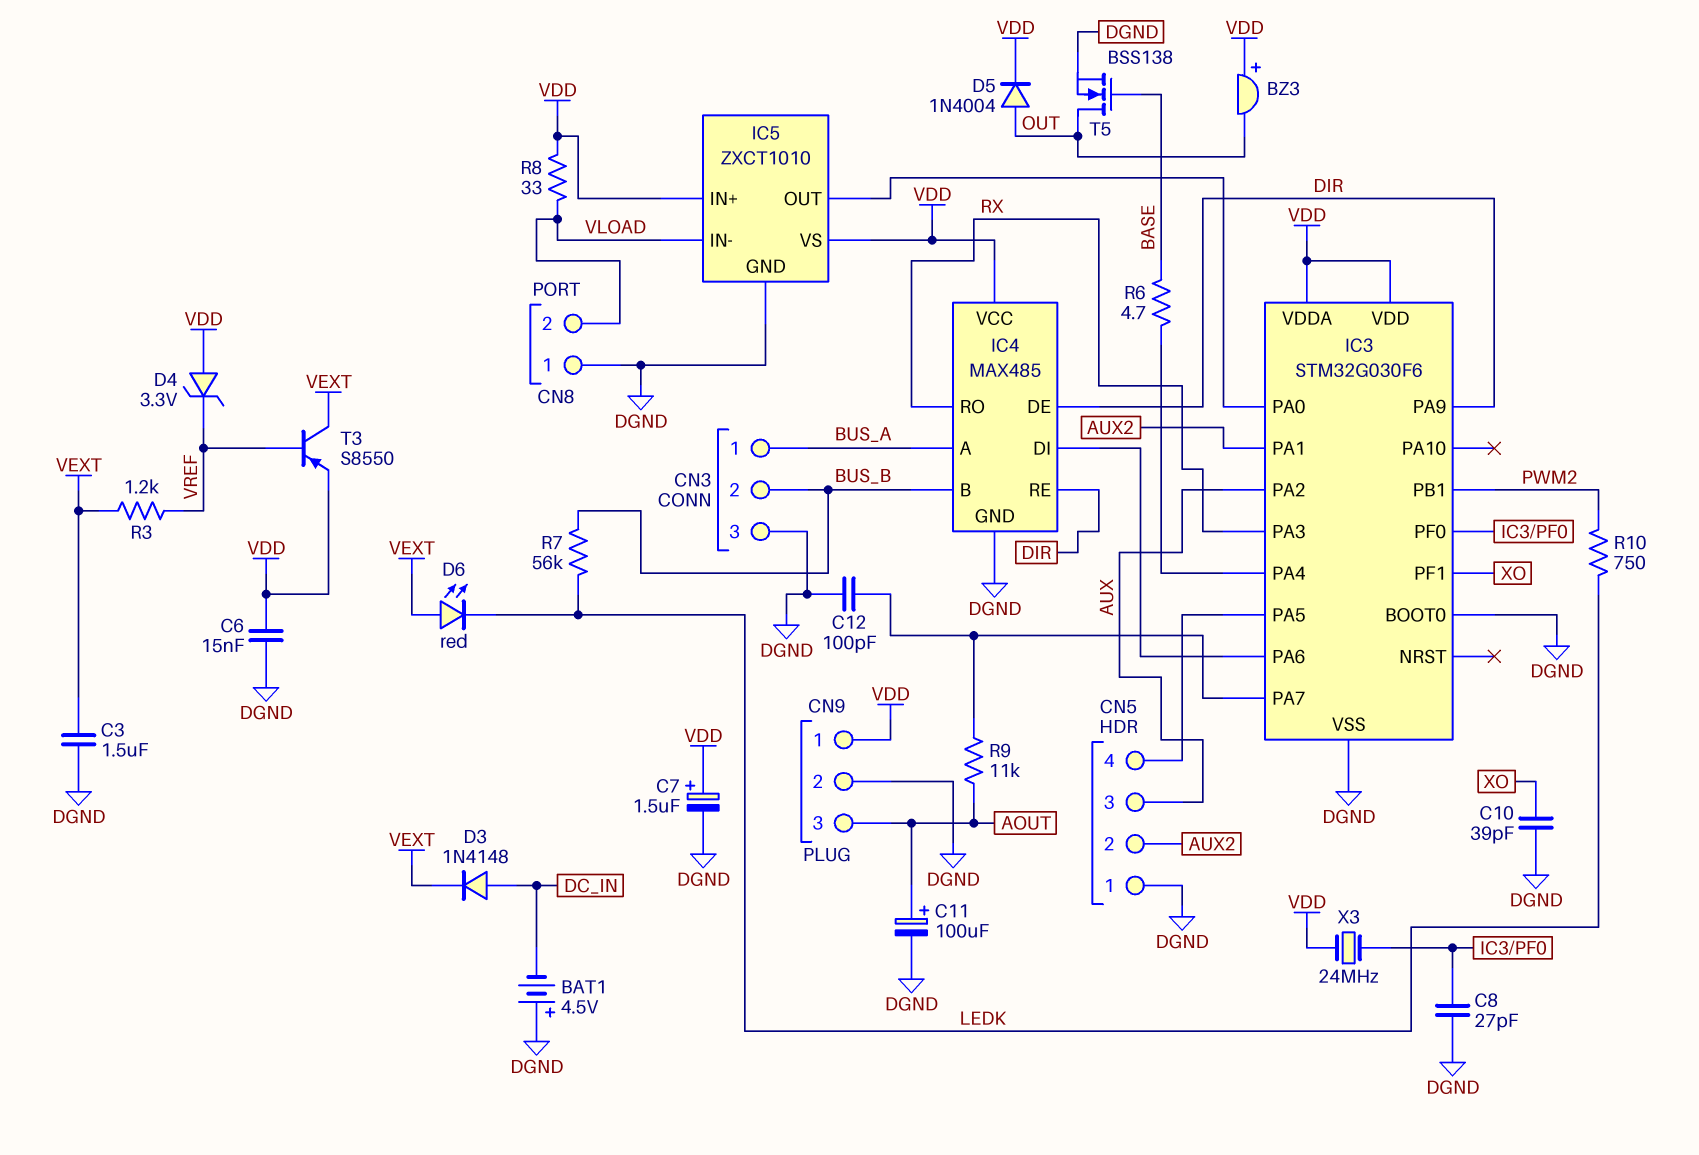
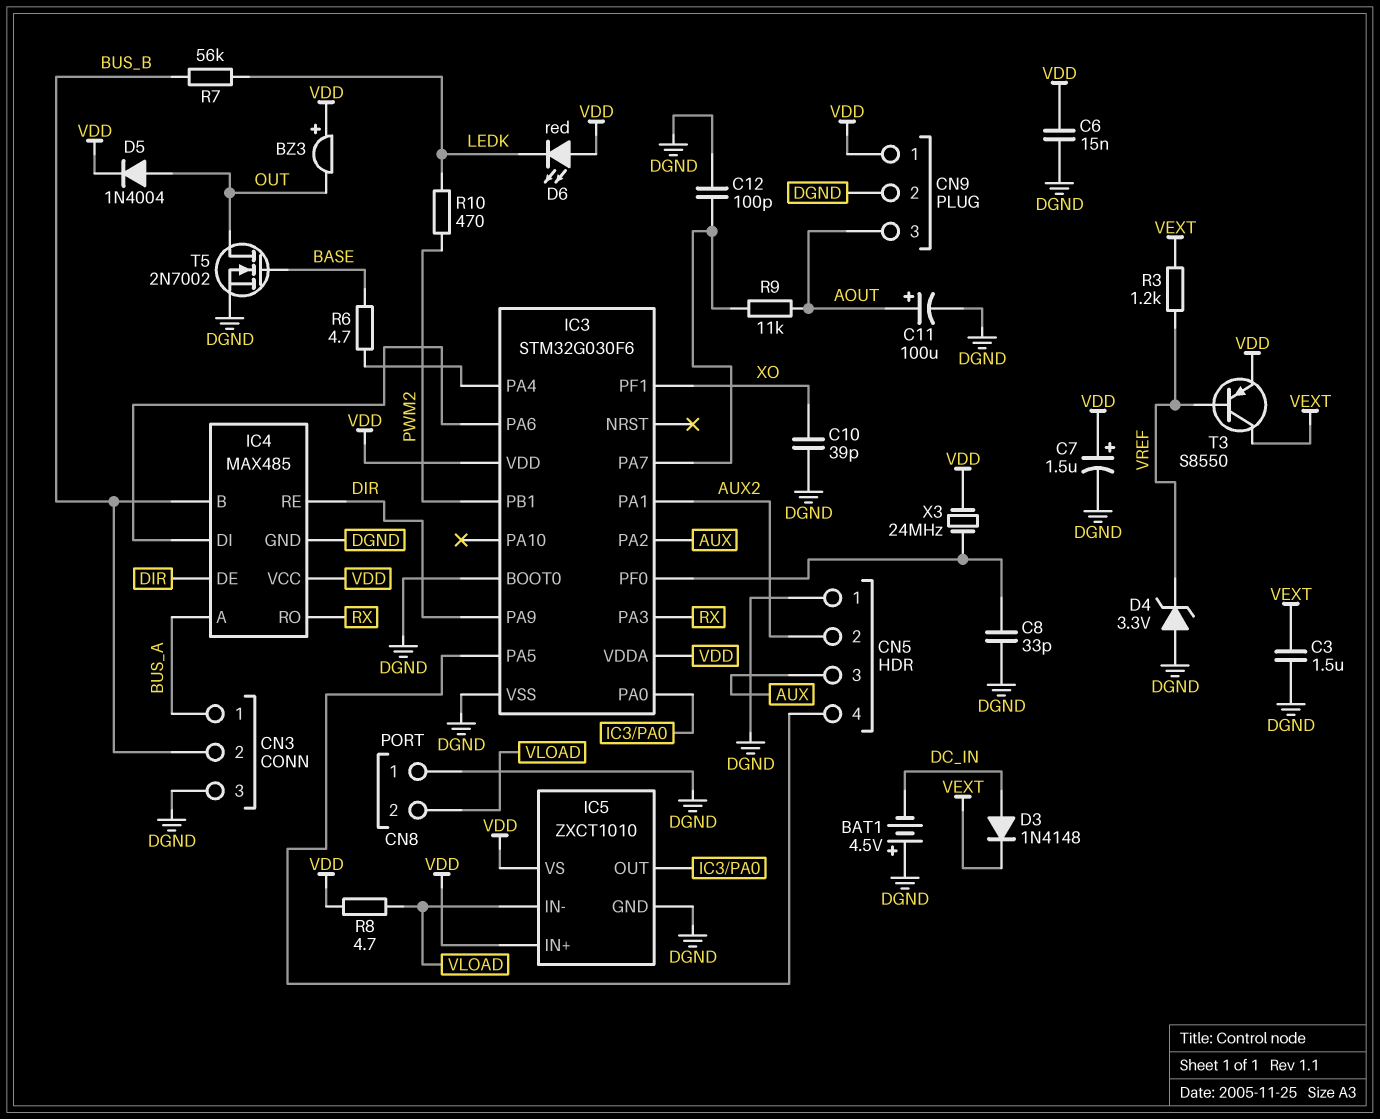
C8: 27pF (DGND, IC3/PF0) -> 33pF (DGND, IC3/PF0)
D4: zener 3.3V (A VDD, K VREF) -> zener 3.3V (A DGND, K VREF)
D6: LED red (A VEXT, K LEDK) -> LED red (A VDD, K LEDK)
R8: 33 (VDD, VLOAD) -> 4.7 (VDD, VLOAD)
R10: 750 (LEDK, PWM2) -> 470 (LEDK, PWM2)
T5: NMOS BSS138 (G BASE, D OUT, S DGND) -> NMOS 2N7002 (G BASE, D OUT, S DGND)

